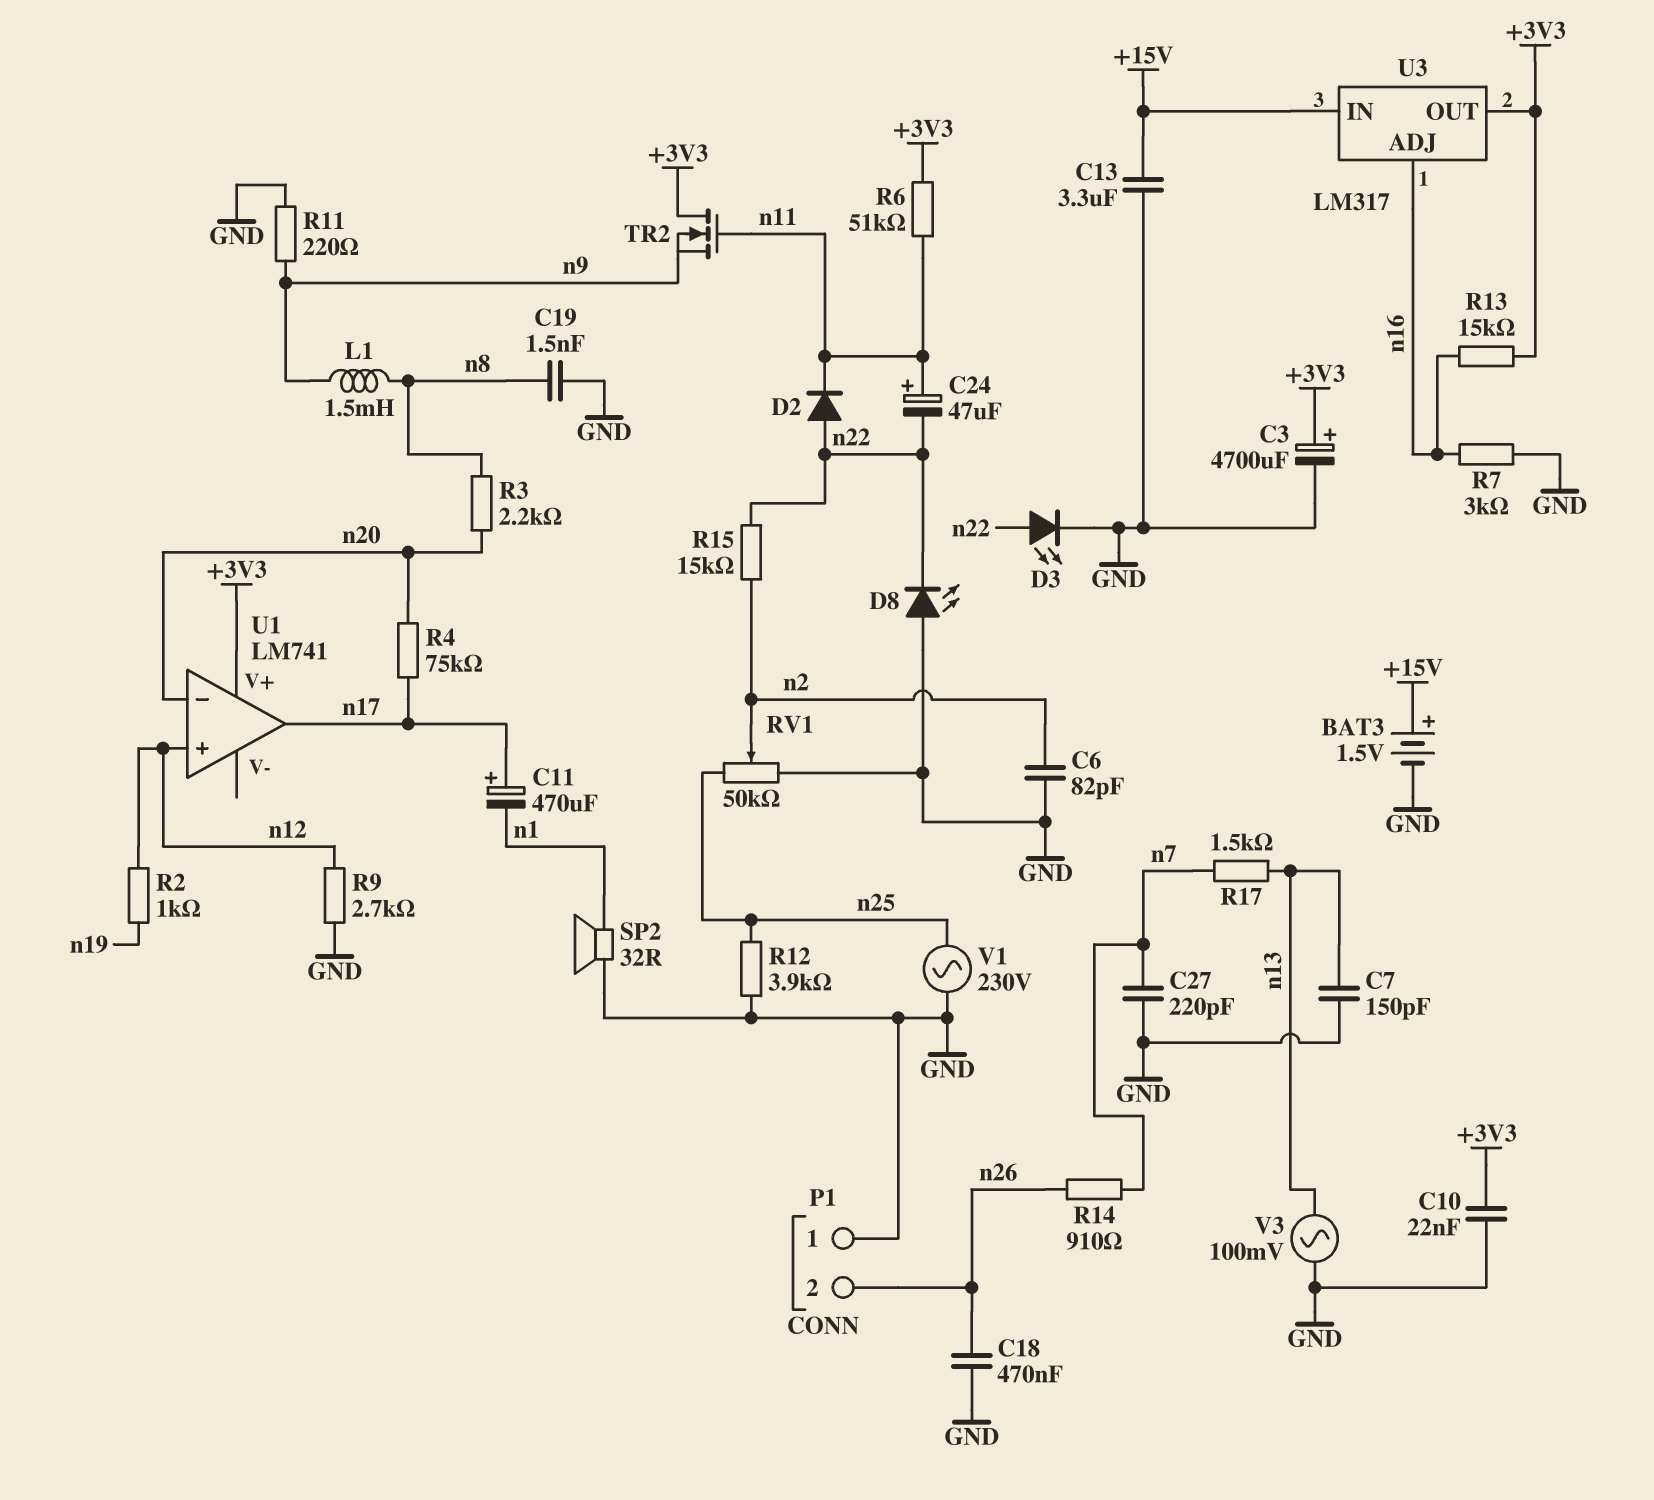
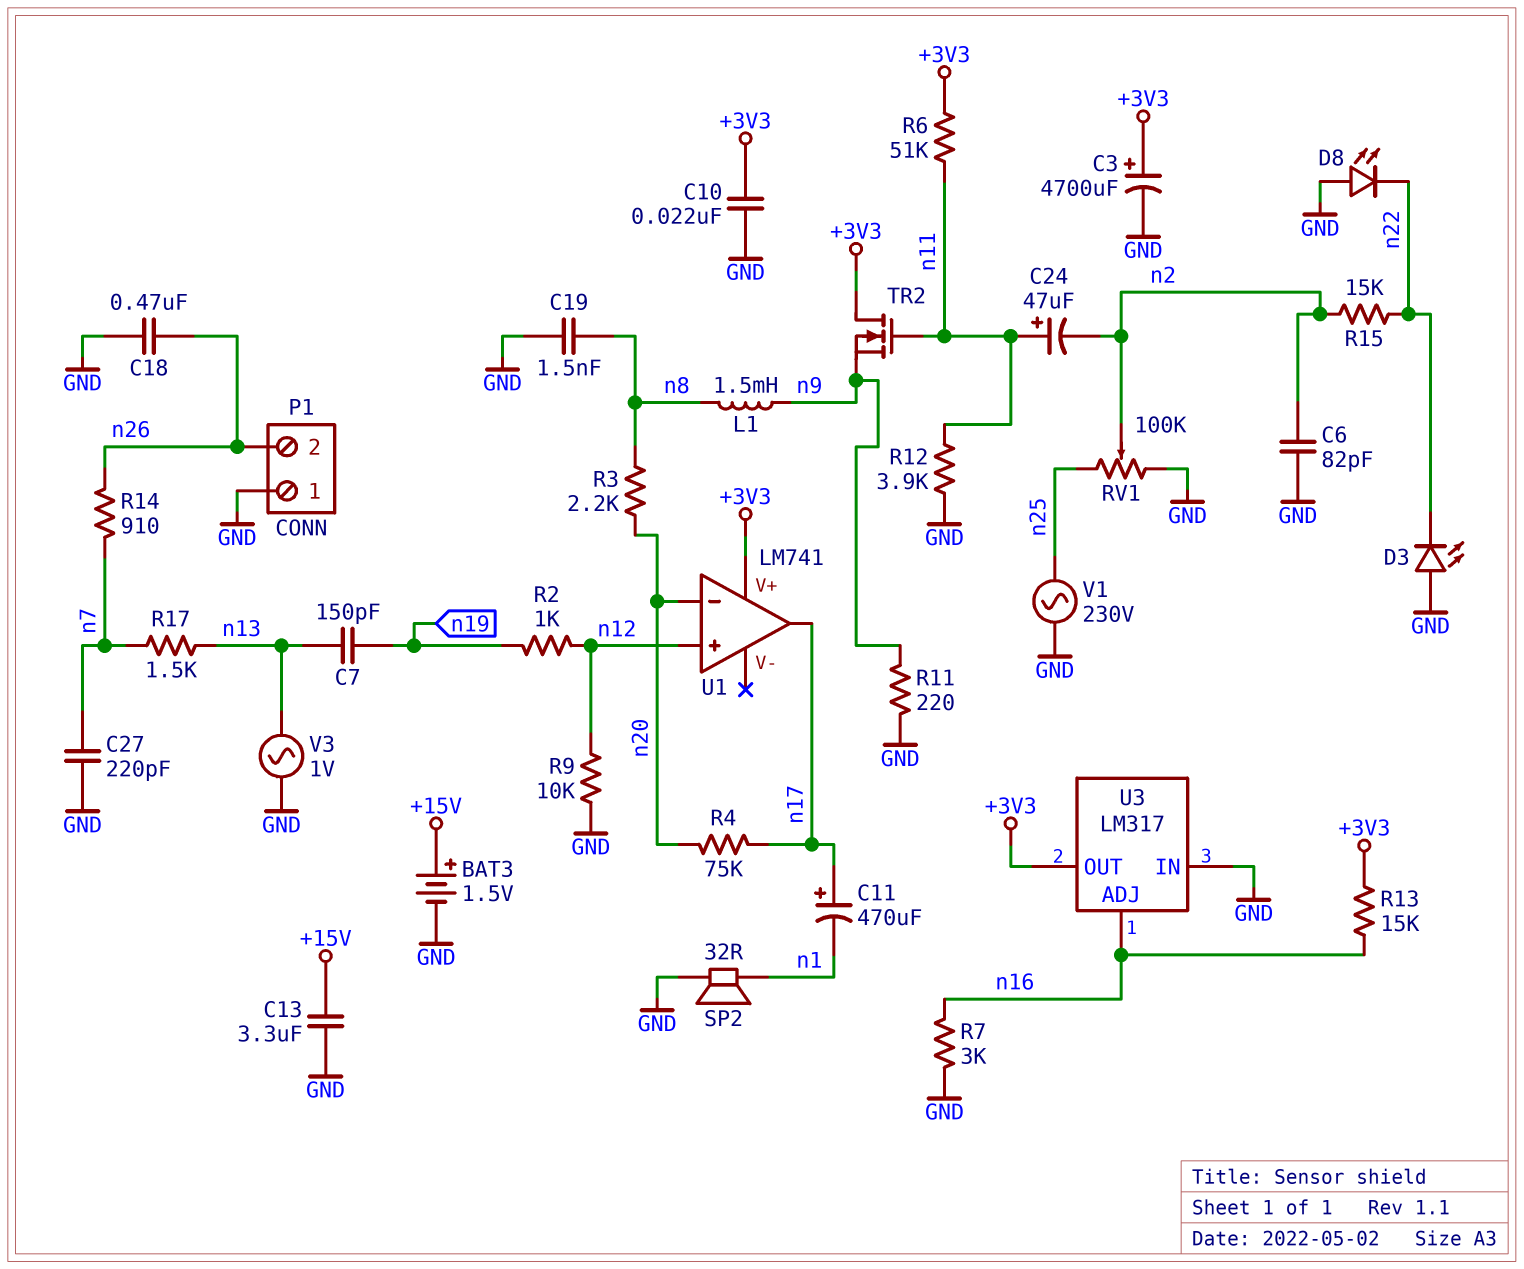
C7: 150pF (GND, n13) -> 150pF (n13, n19)
C24: 47uF (plus n11, minus n22) -> 47uF (plus n11, minus n2)
D2: diode (A n22, K n11) -> none
D3: LED (A n22, K GND) -> LED (A GND, K n22)
R9: 2.7k (GND, n12) -> 10k (GND, n12)
R12: 3.9k (GND, n25) -> 3.9k (GND, n11)
RV1: 50k (GND, n25, wiper n2) -> 100k (GND, n25, wiper n2)
U3 pin IN: +15V -> GND
V3: AC 100mV (GND, n13) -> AC 1V (GND, n13)

